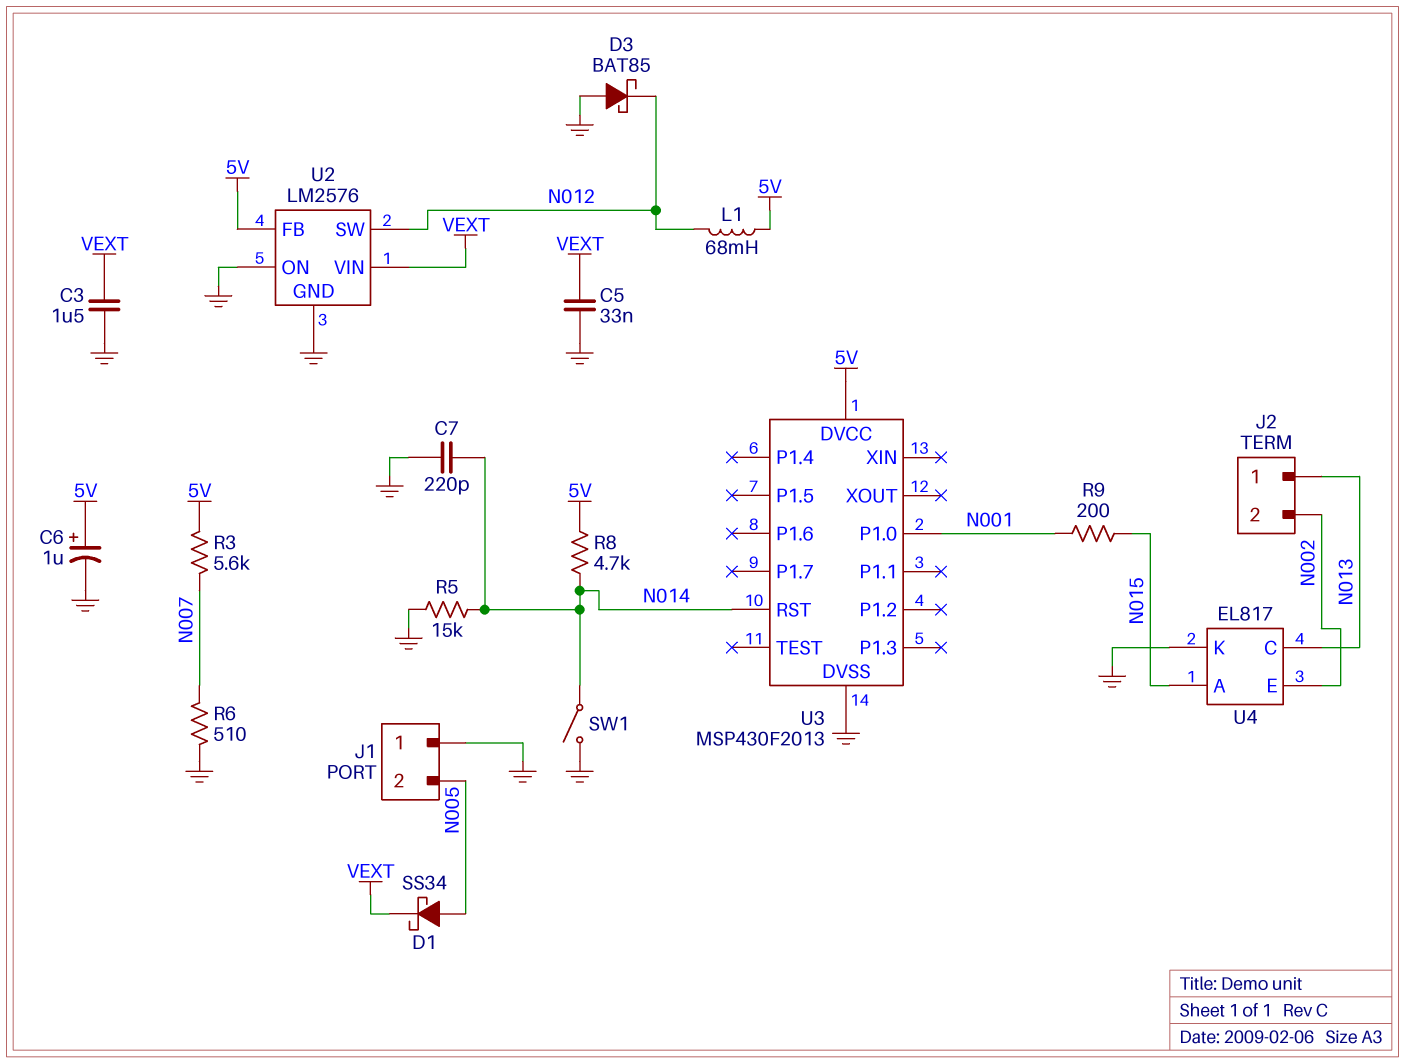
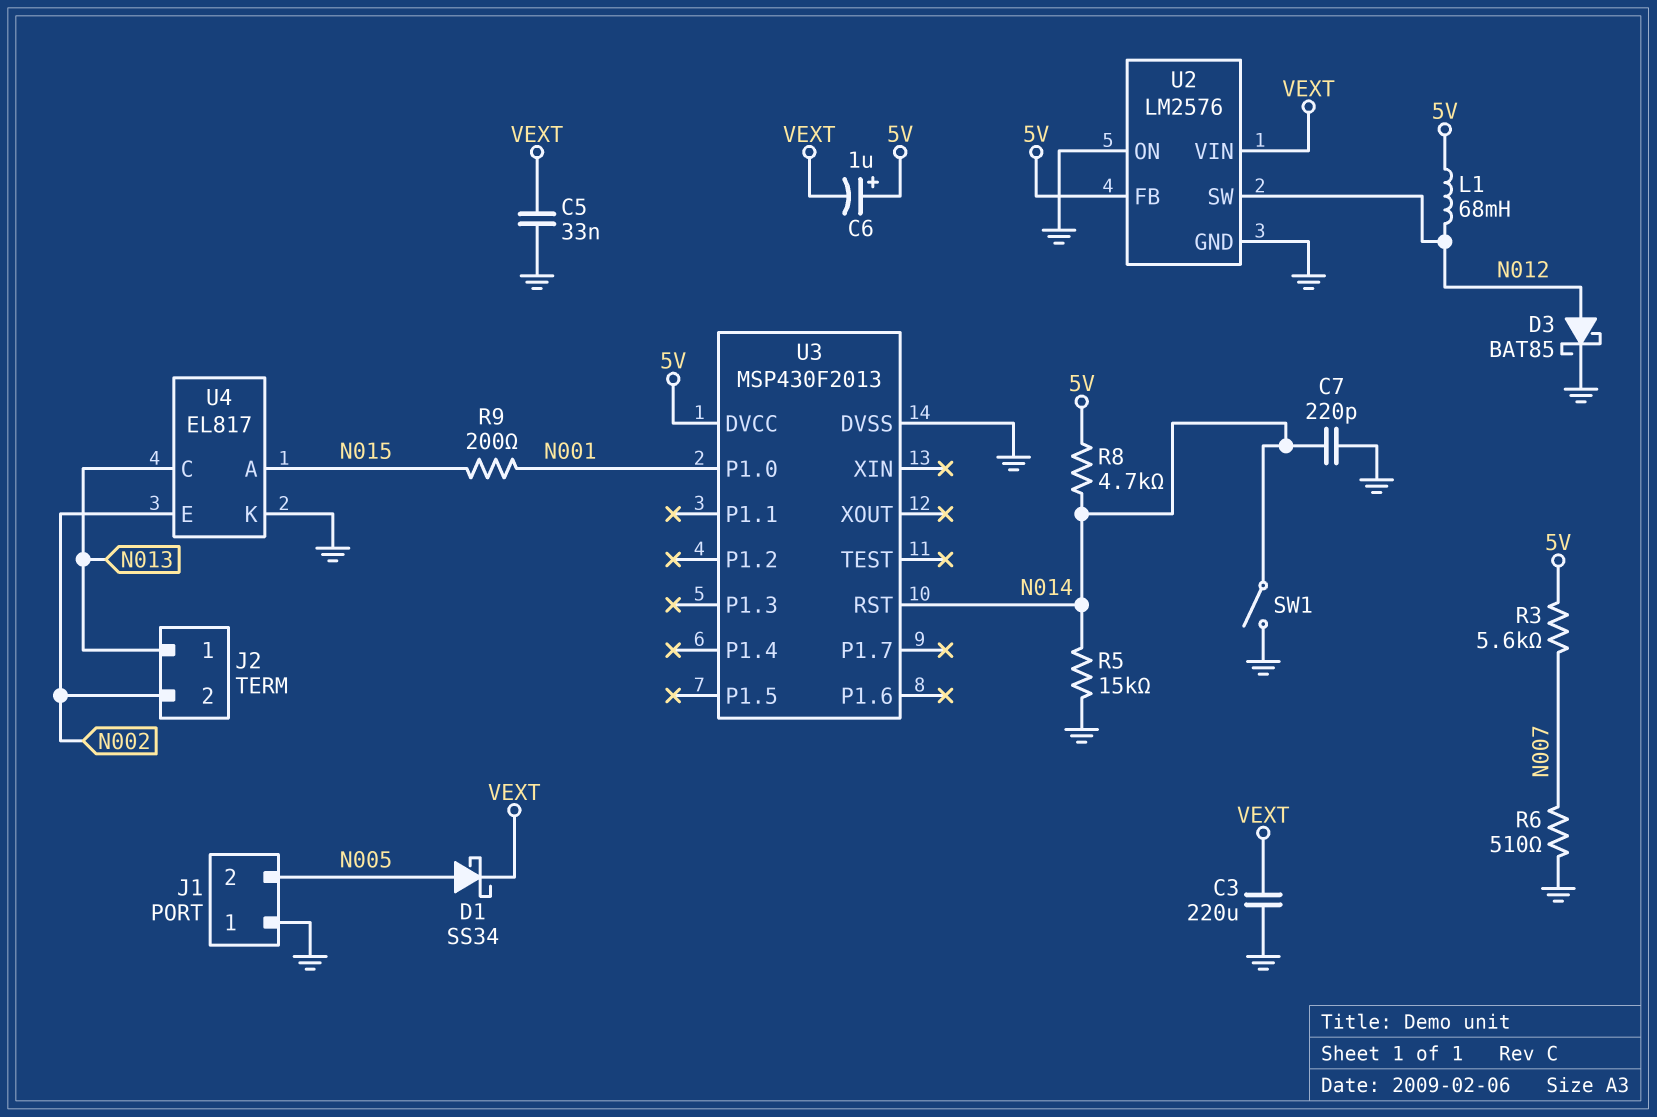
C3: 1.5uF (GND, VEXT) -> 220uF (GND, VEXT)
C6: 1uF (plus 5V, minus GND) -> 1uF (plus 5V, minus VEXT)
D3: schottky BAT85 (A GND, K N012) -> schottky BAT85 (A N012, K GND)

